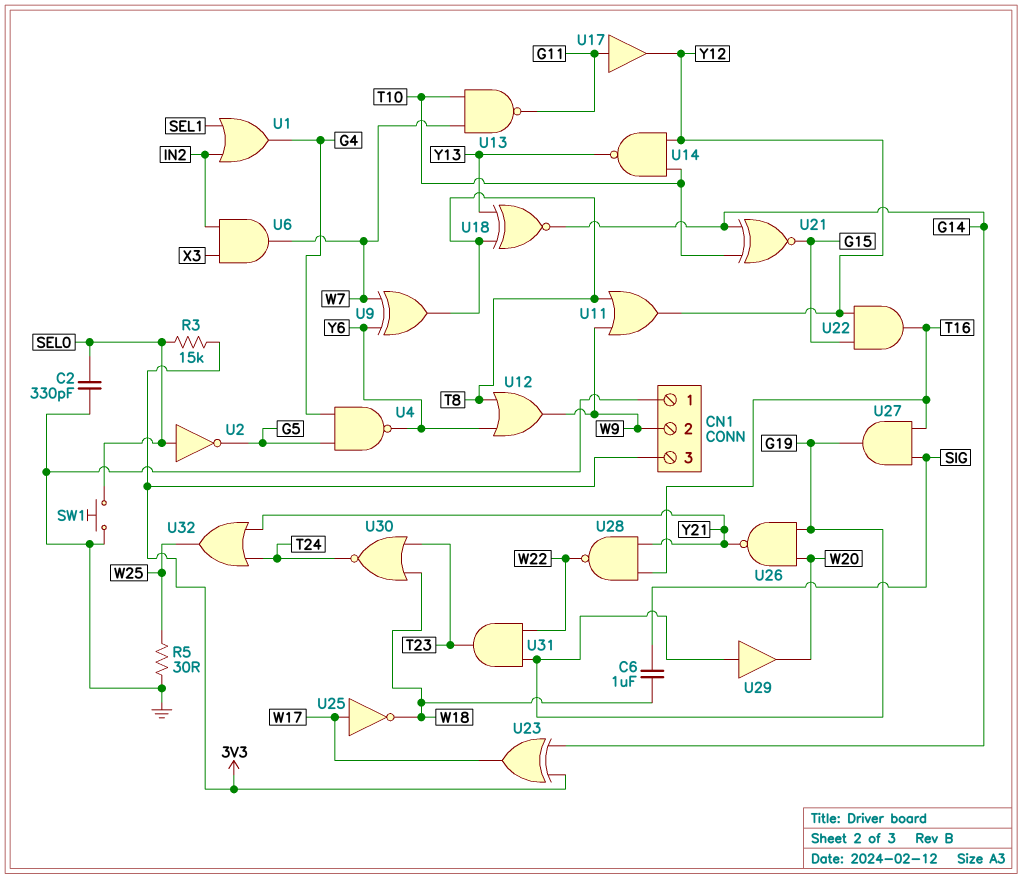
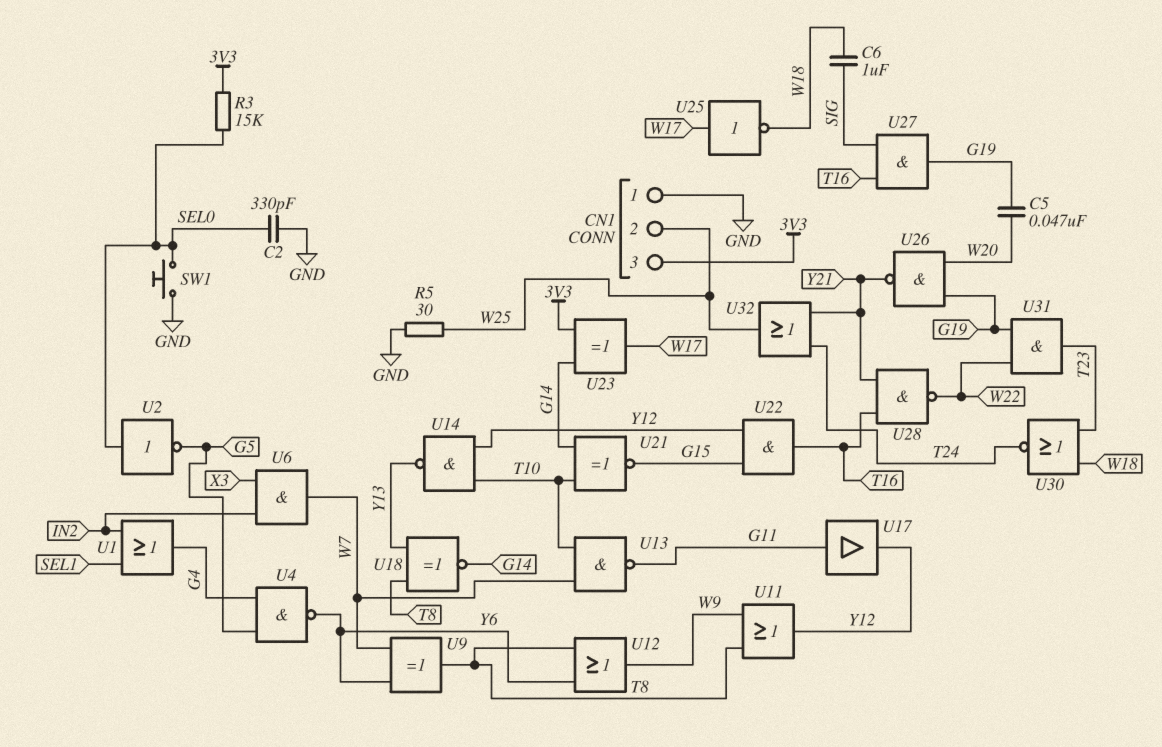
C5: none -> 47nF (G19, W20)
CN1 pin 2: W9 -> W25
U29: buffer (in G19, out W20) -> none

